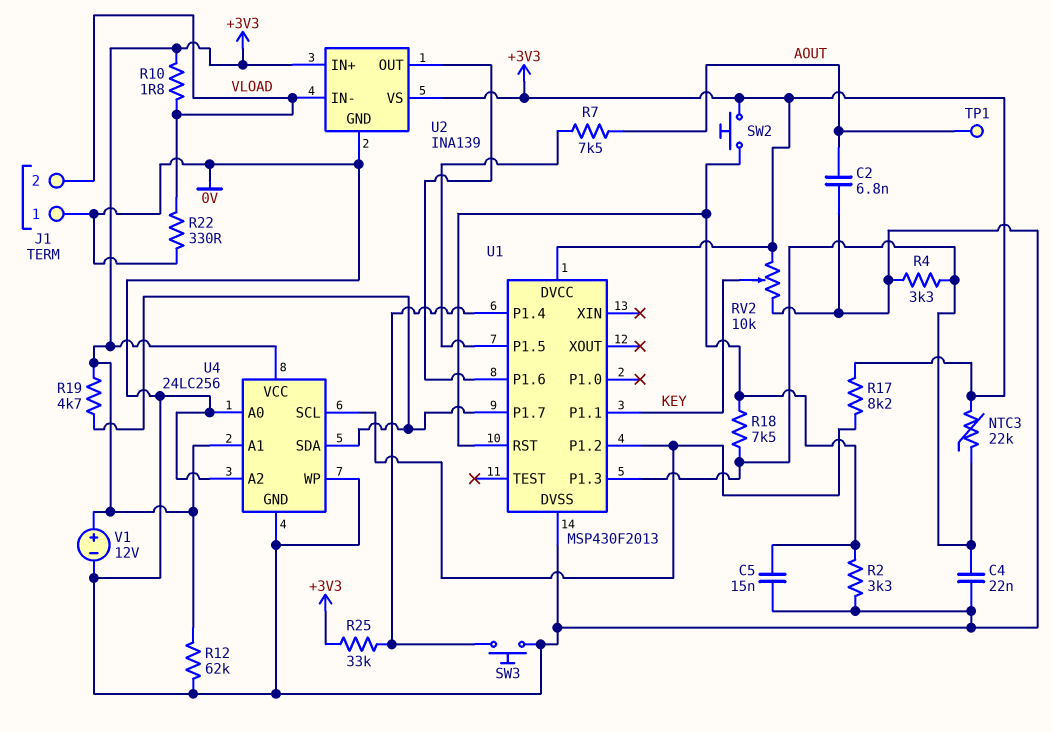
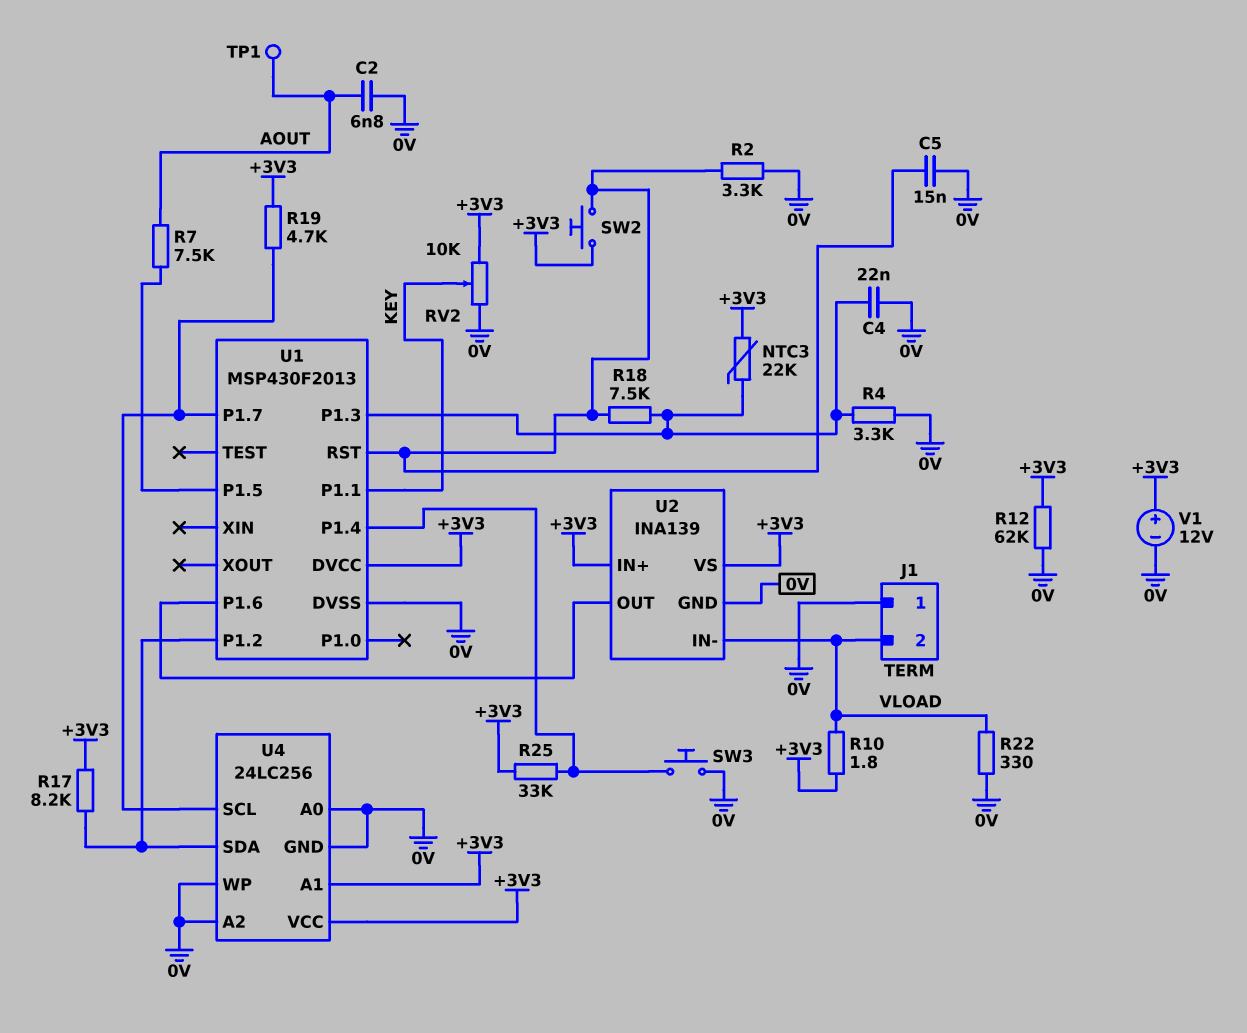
U4 pin SCL: U1/P1.2 -> U1/P1.7
U4 pin SDA: U1/P1.7 -> U1/P1.2

